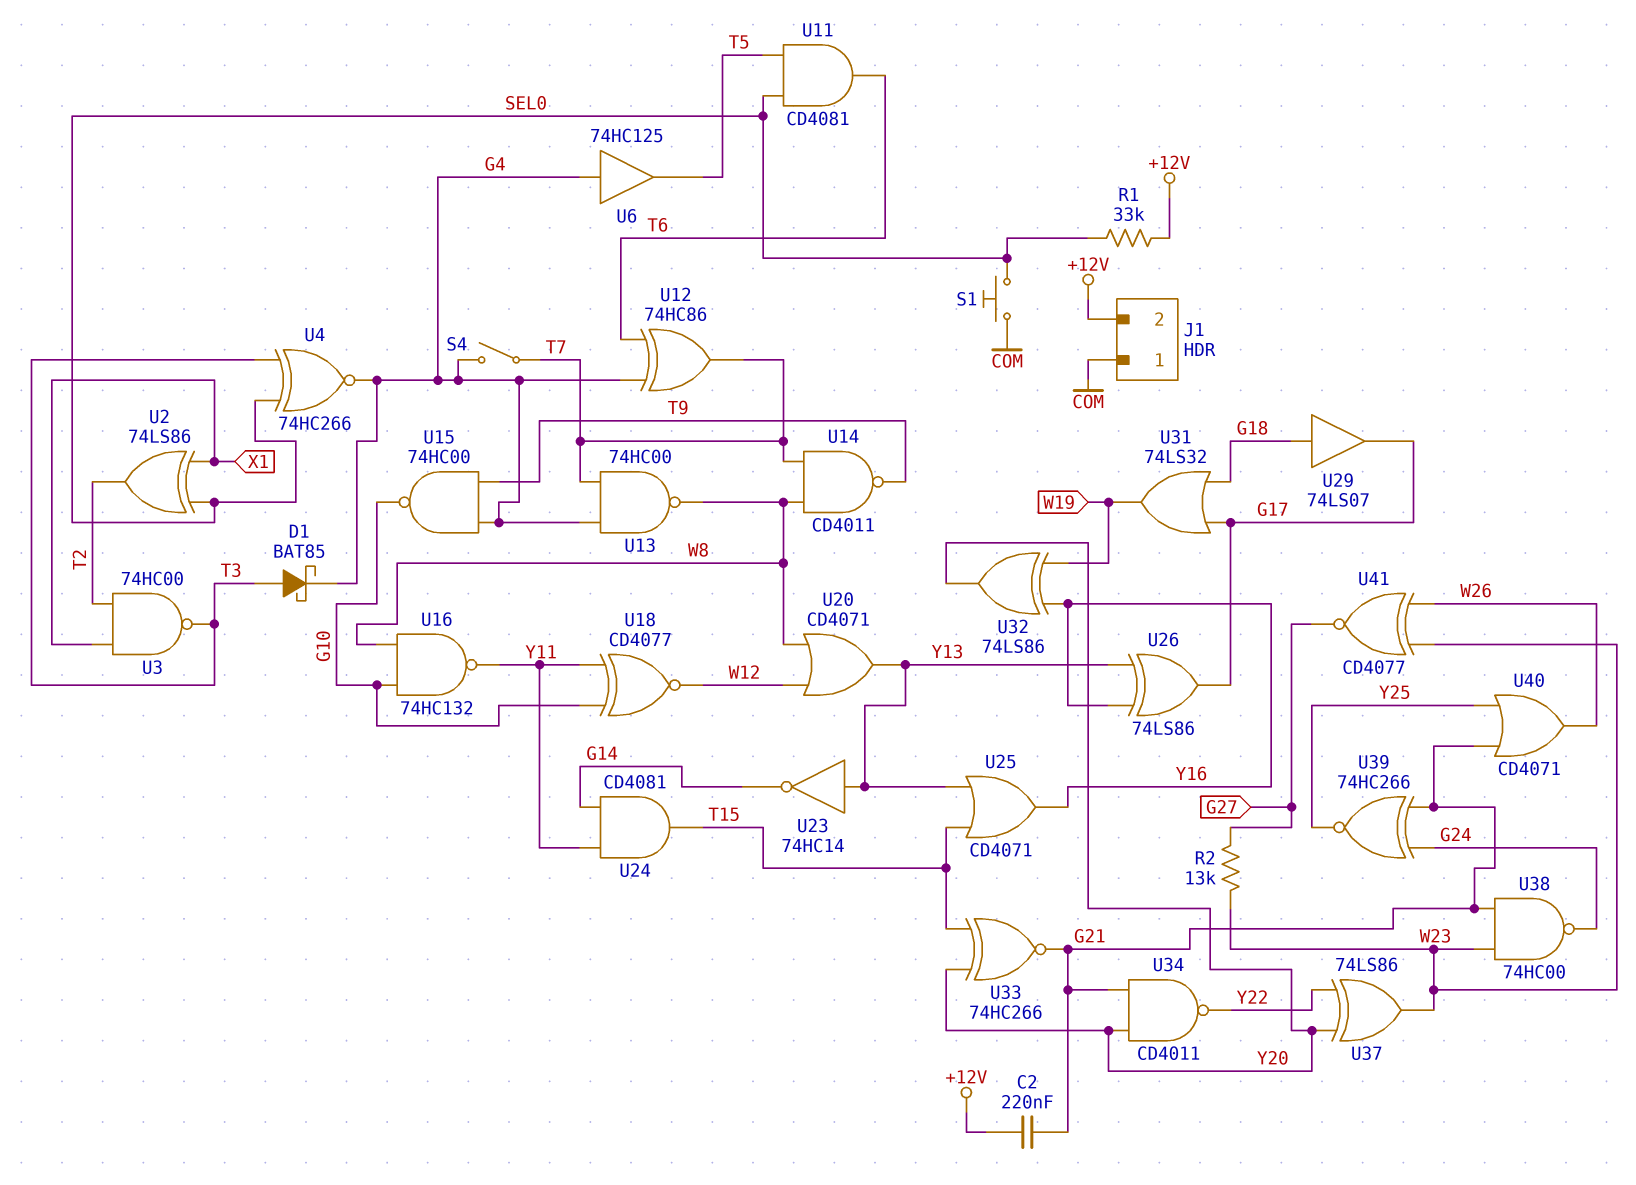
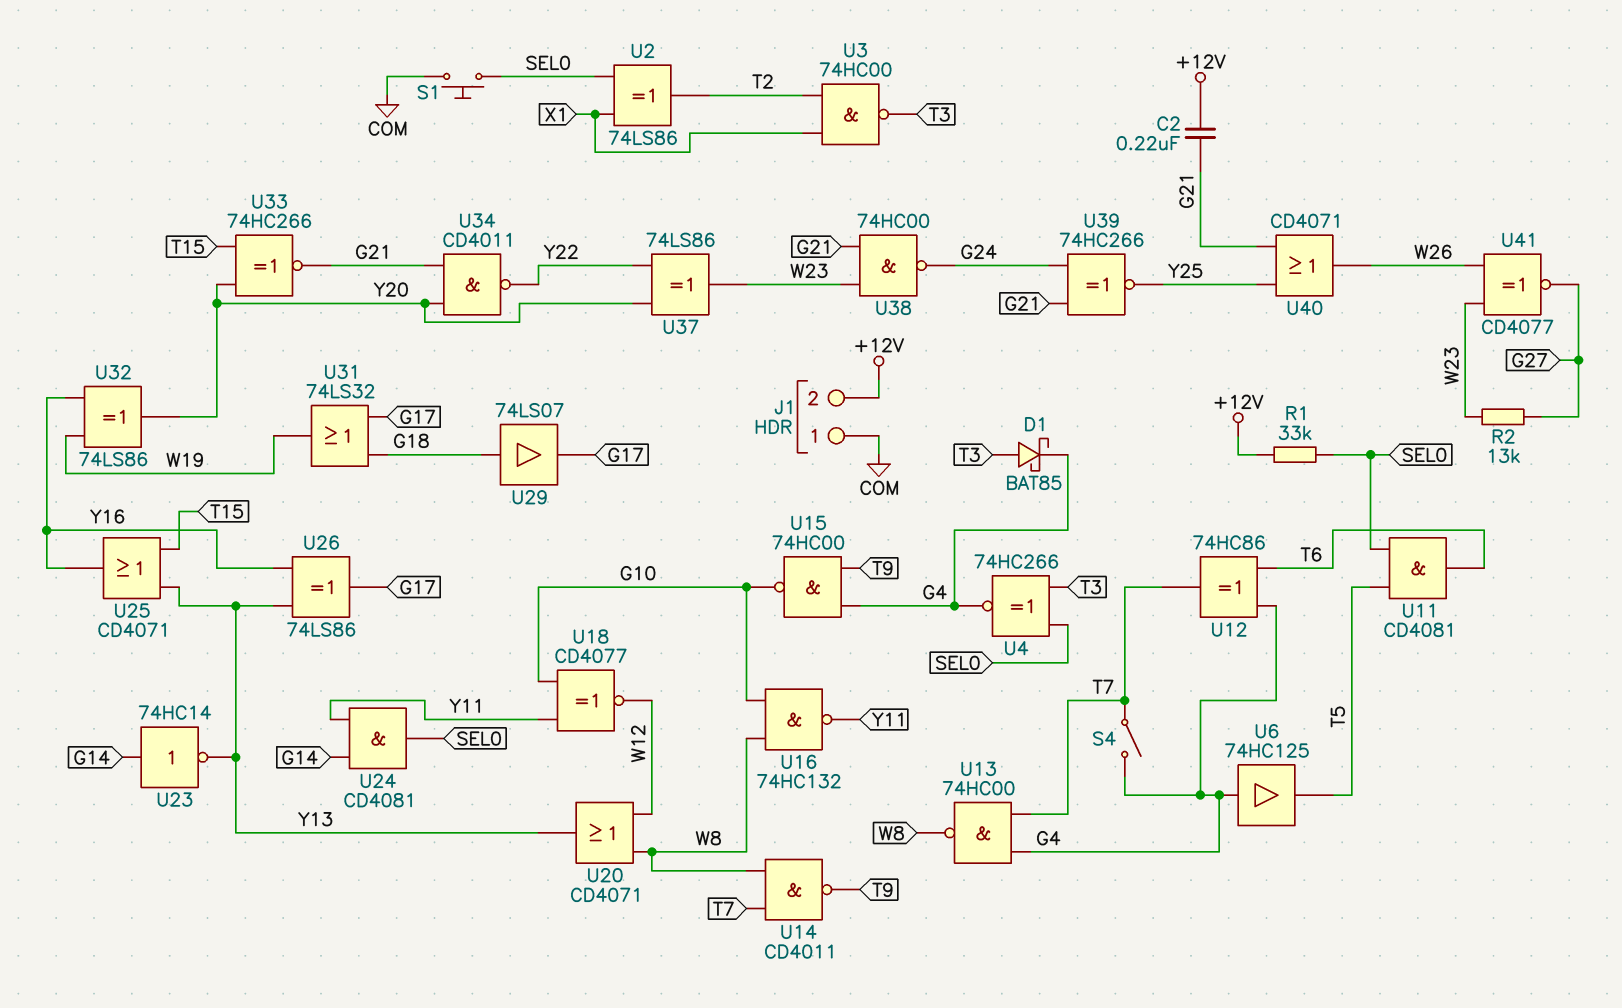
U23: NOT 74HC14 (in Y13, out G14) -> NOT 74HC14 (in G14, out Y13)
U24: AND CD4081 (in G14, in Y11, out T15) -> AND CD4081 (in G14, in Y11, out SEL0)

